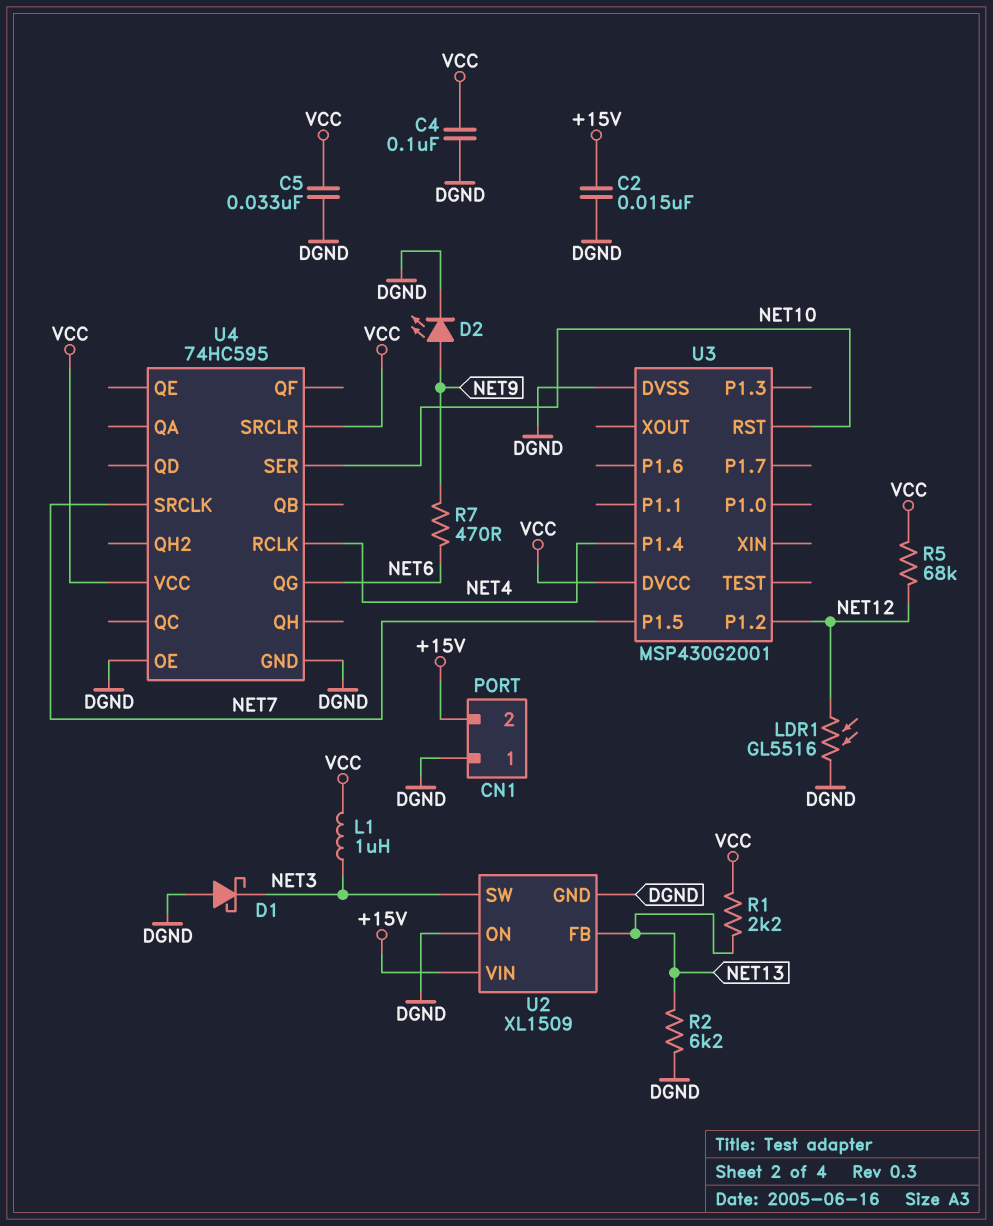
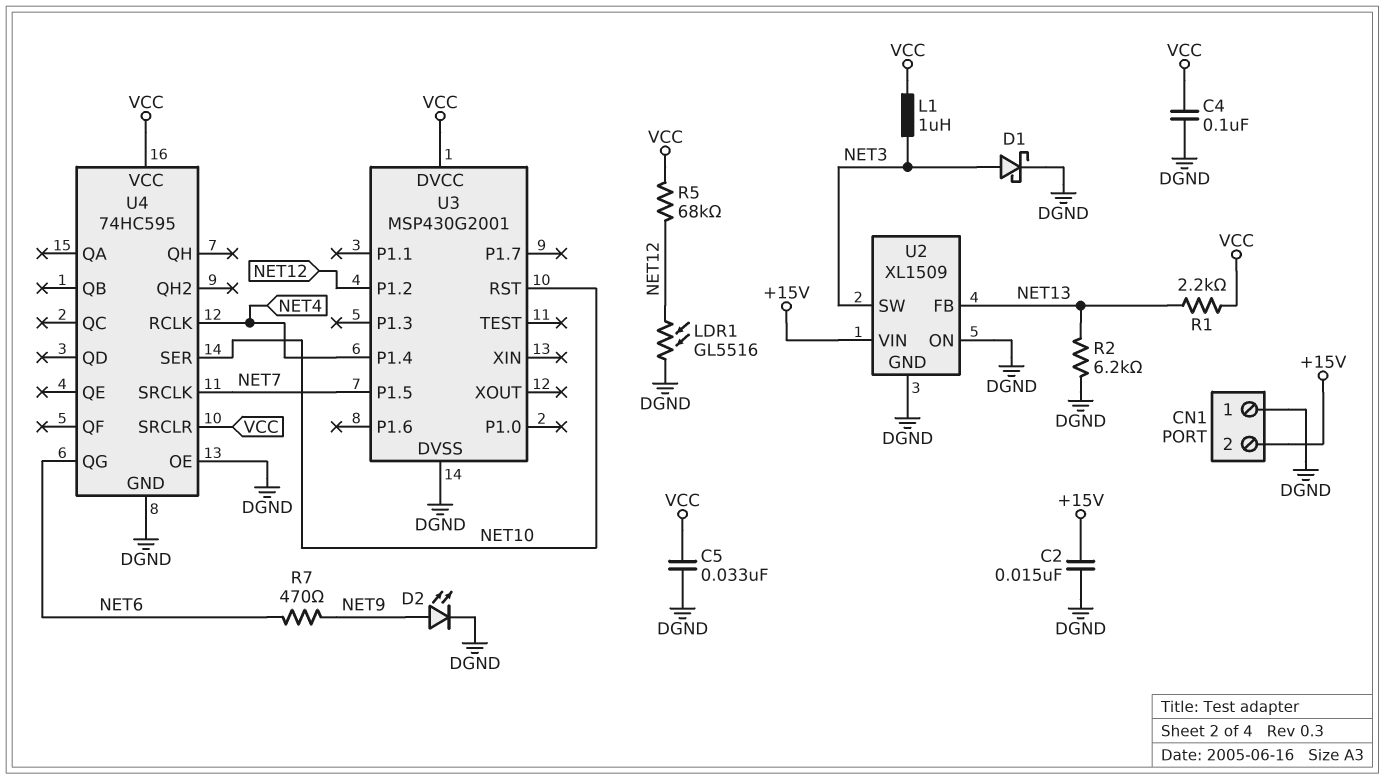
D1: schottky (A DGND, K NET3) -> schottky (A NET3, K DGND)

